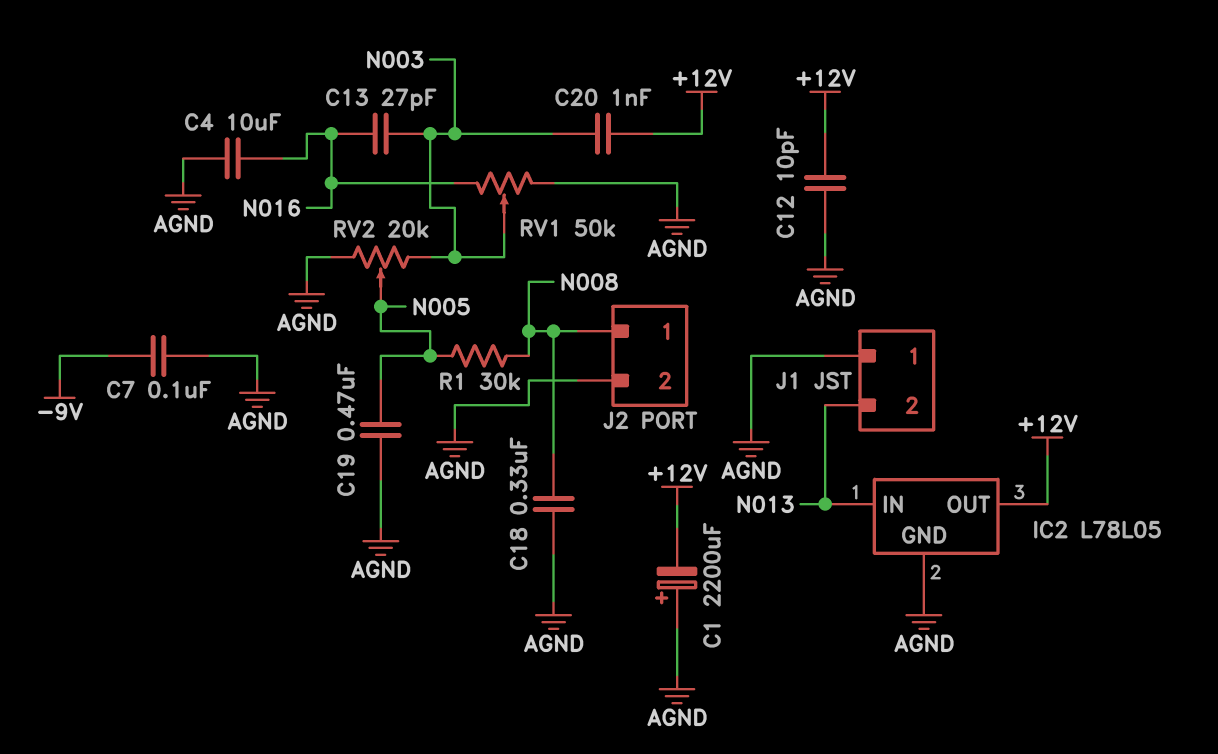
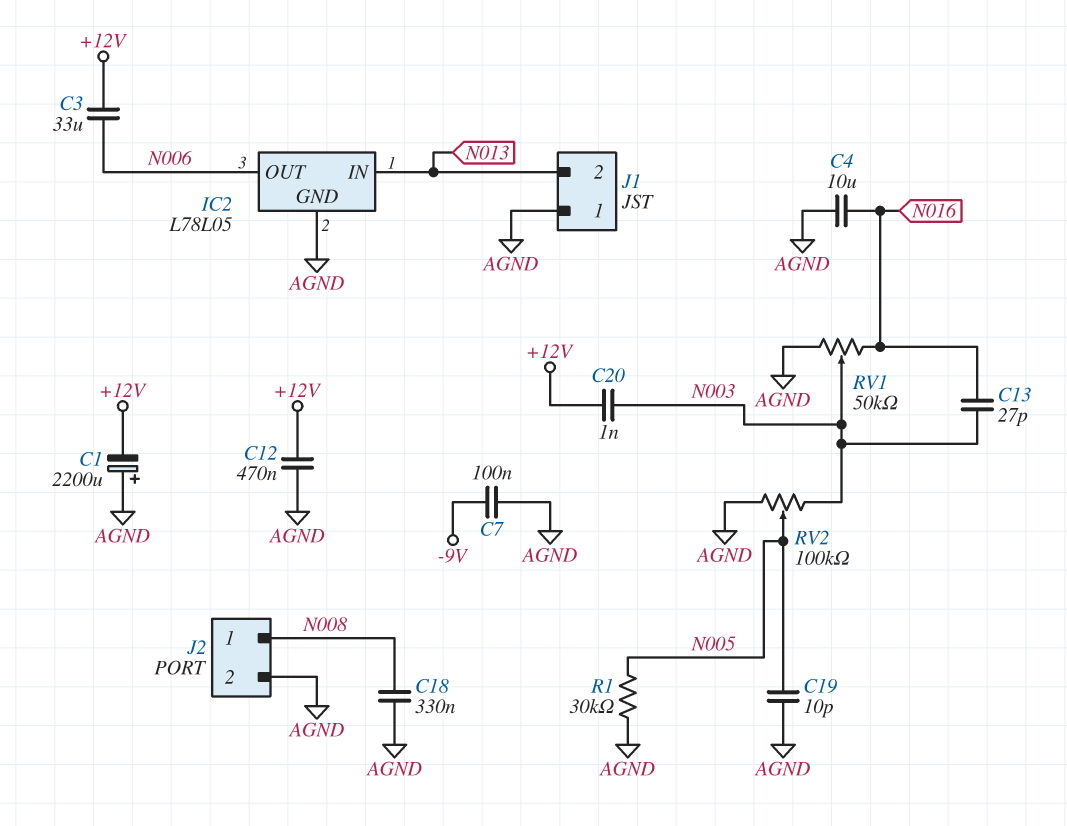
C3: none -> 33uF (+12V, N006)
C12: 10pF (+12V, AGND) -> 470nF (+12V, AGND)
C19: 470nF (AGND, N005) -> 10pF (AGND, N005)
IC2 pin OUT: +12V -> N006
R1: 30k (N005, N008) -> 30k (AGND, N005)
RV2: 20k (AGND, N003, wiper N005) -> 100k (AGND, N003, wiper N005)

